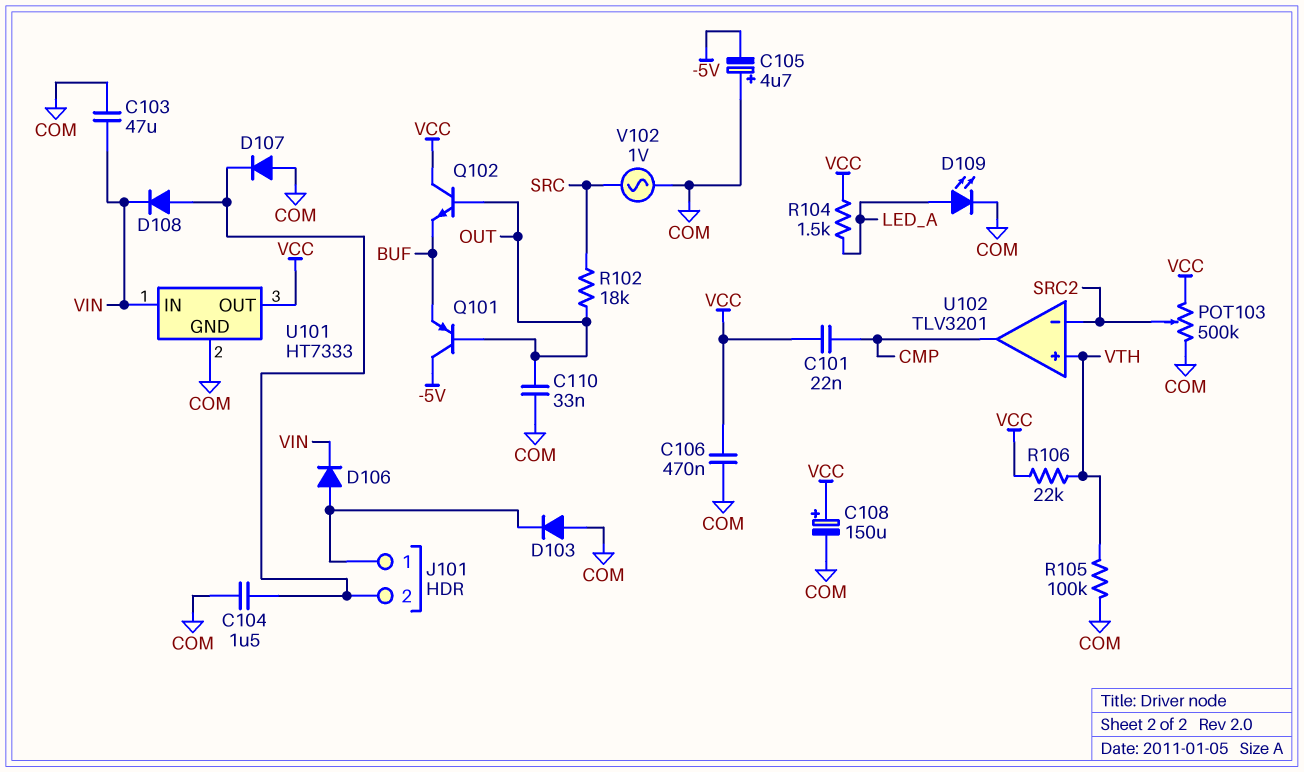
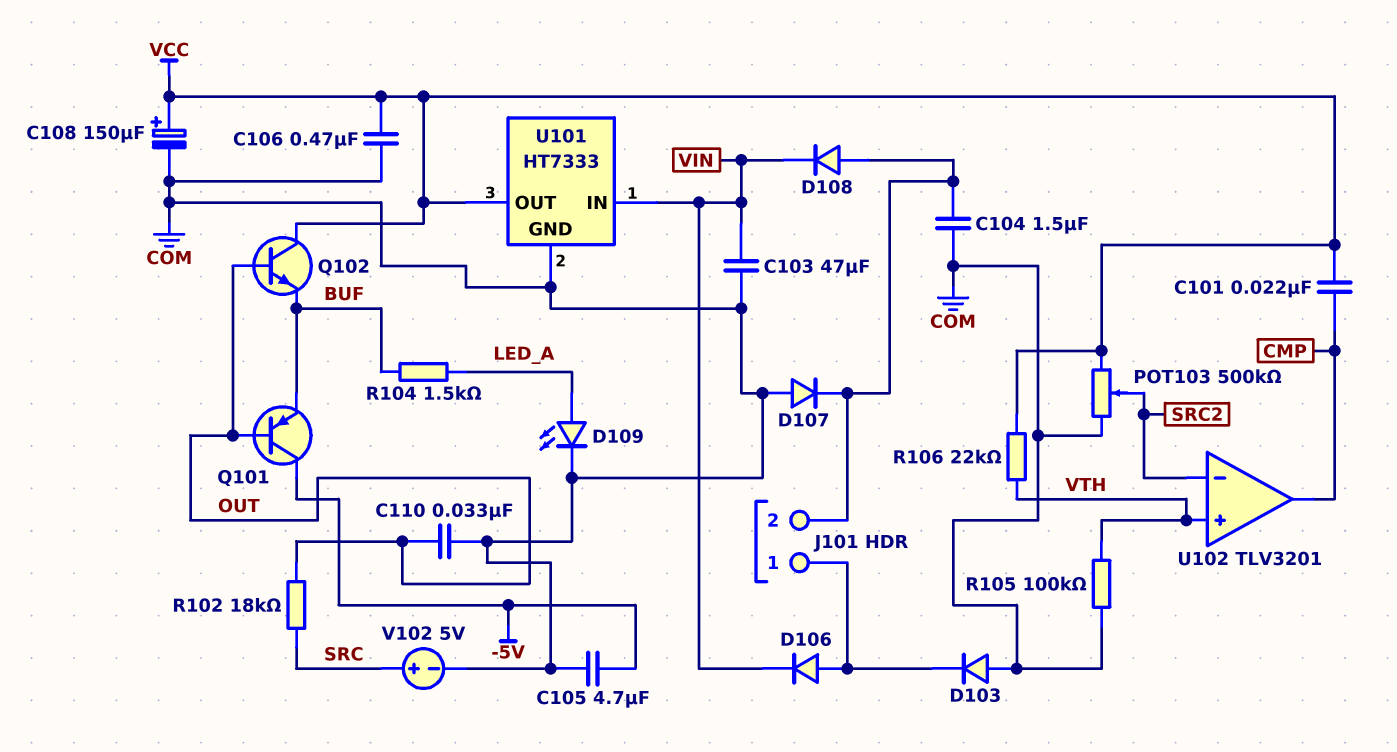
C105: 4.7uF (plus COM, minus -5V) -> 4.7uF (-5V, COM)
R104: 1.5k (LED_A, VCC) -> 1.5k (BUF, LED_A)
V102: AC 1V (COM, SRC) -> 5V (plus SRC, minus COM)

